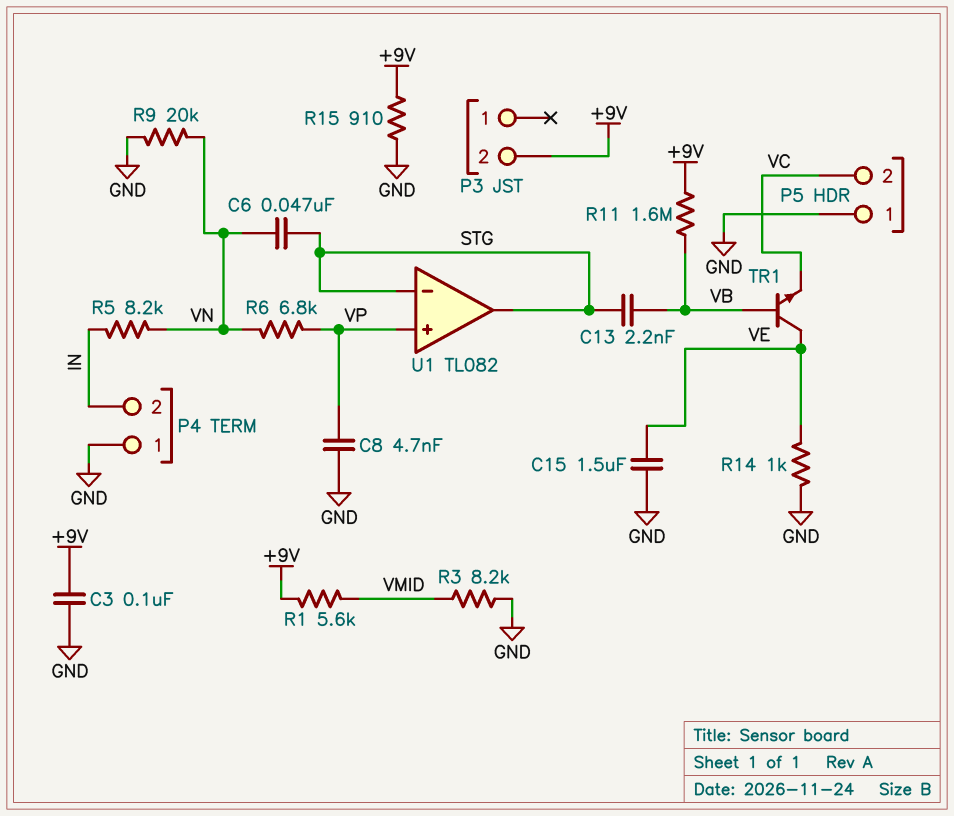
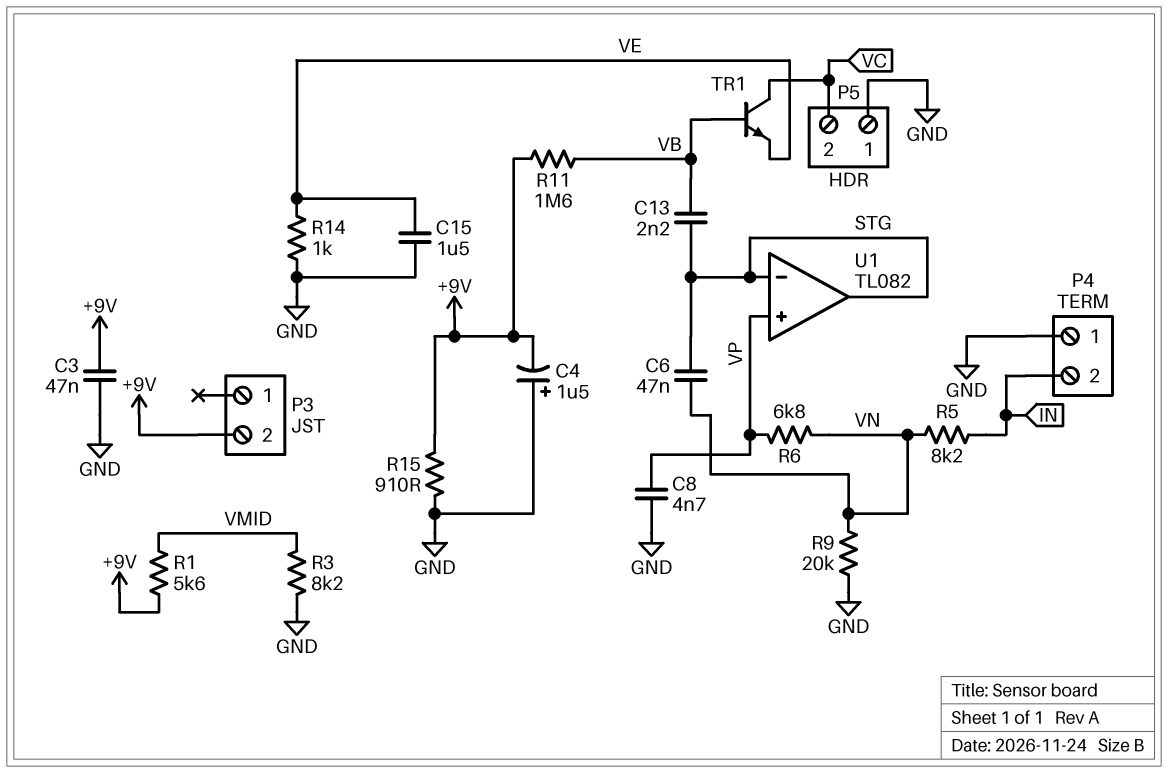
C3: 100nF (+9V, GND) -> 47nF (+9V, GND)
C4: none -> 1.5uF (plus GND, minus +9V)
TR1: NPN (B VB, C VE, E VC) -> NPN (B VB, C VC, E VE)

